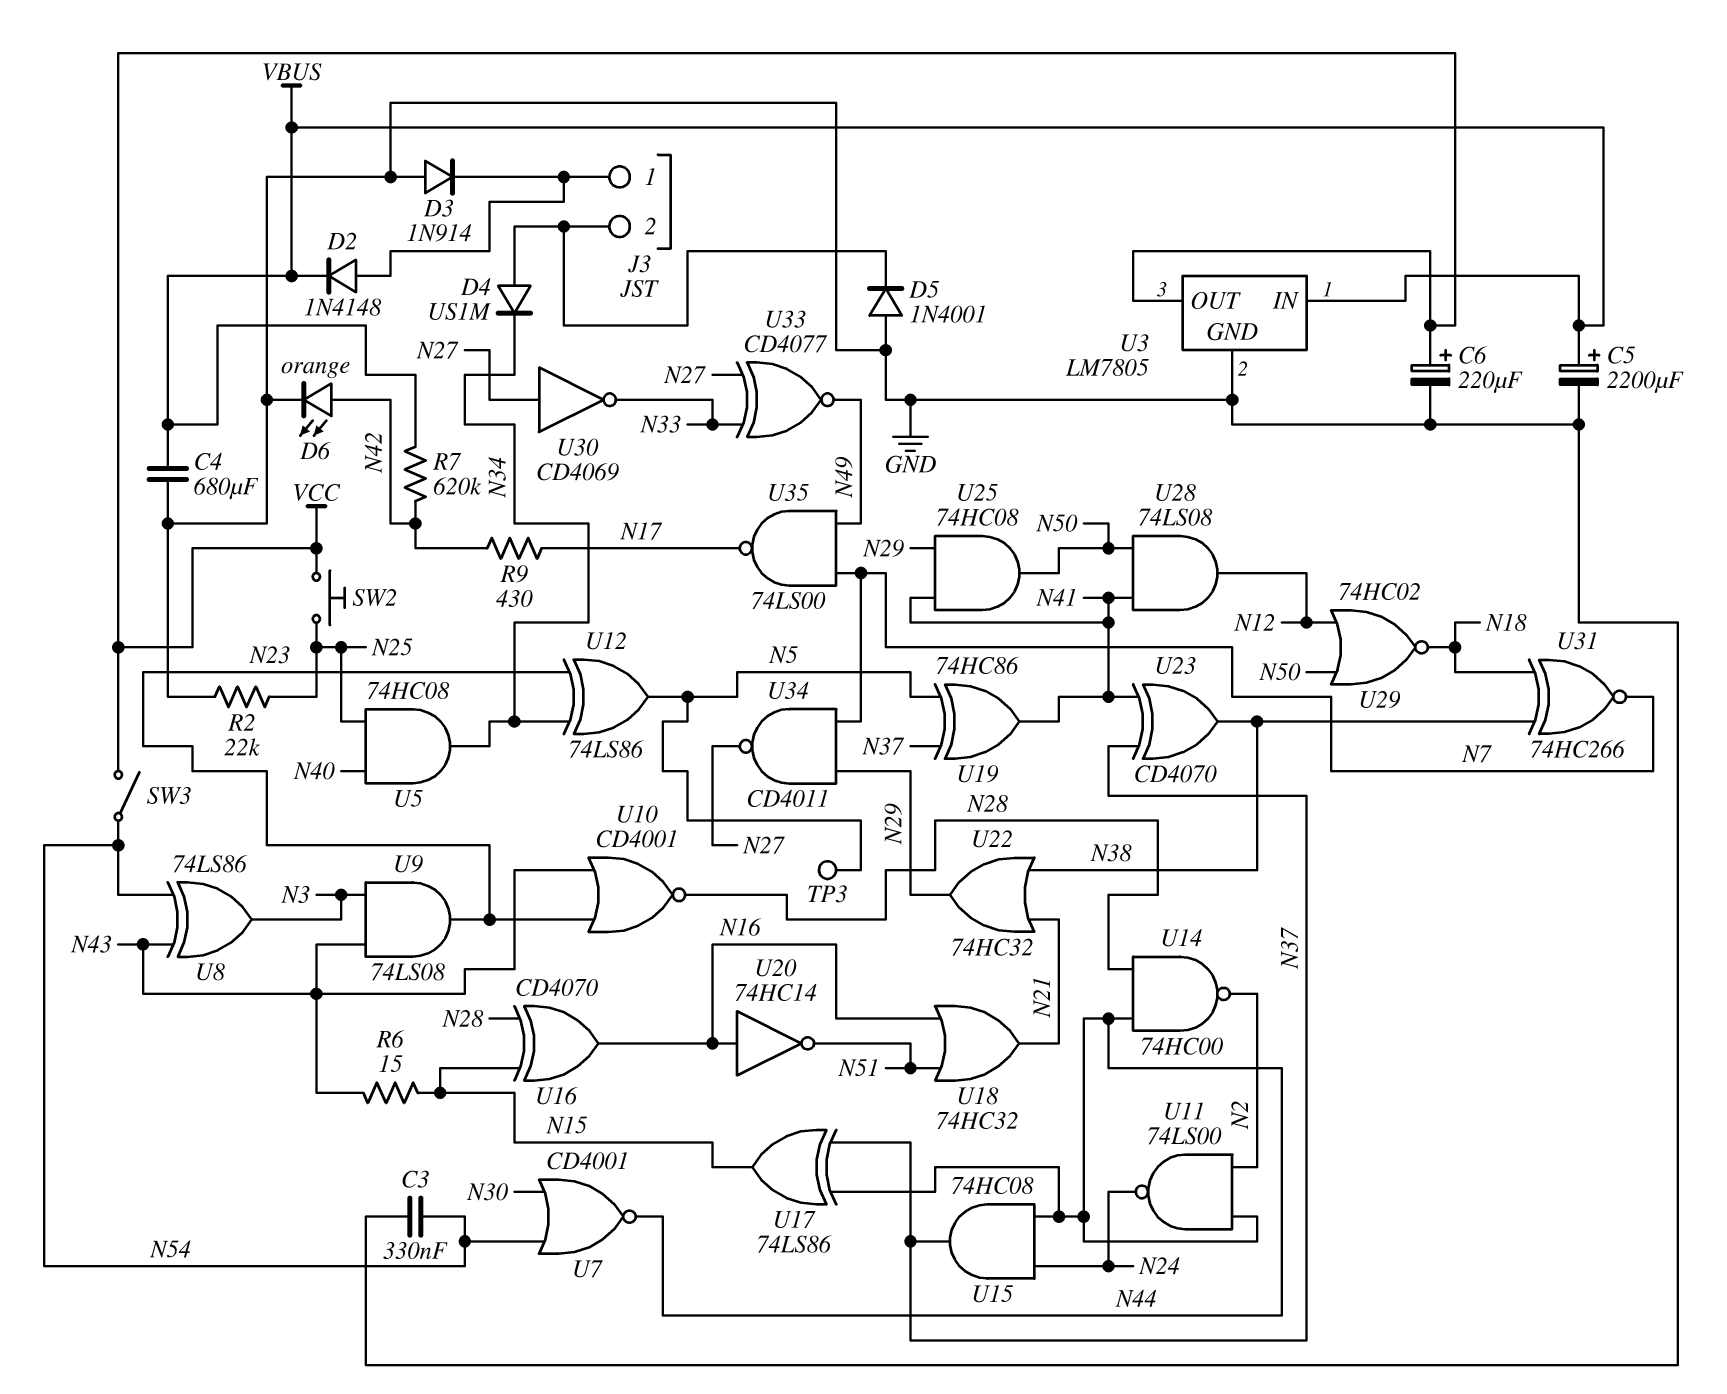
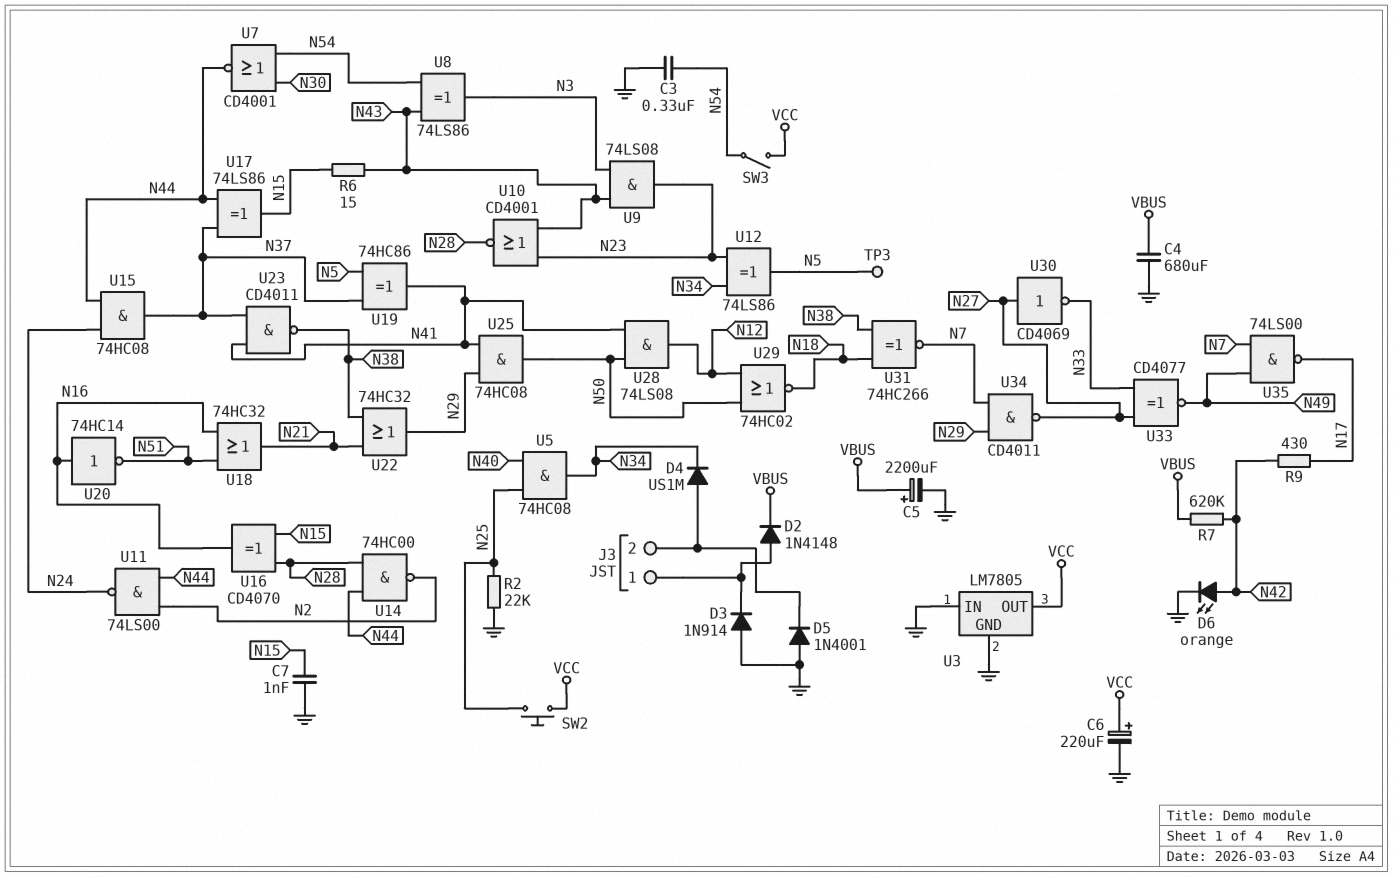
C7: none -> 1nF (GND, N15)
U3 pin IN: VBUS -> GND
U23: XOR CD4070 (in N37, in N41, out N38) -> NAND CD4011 (in N37, in N41, out N38)

